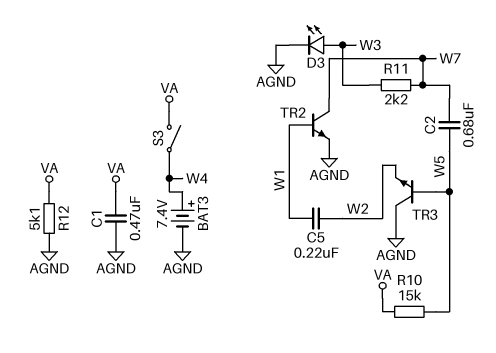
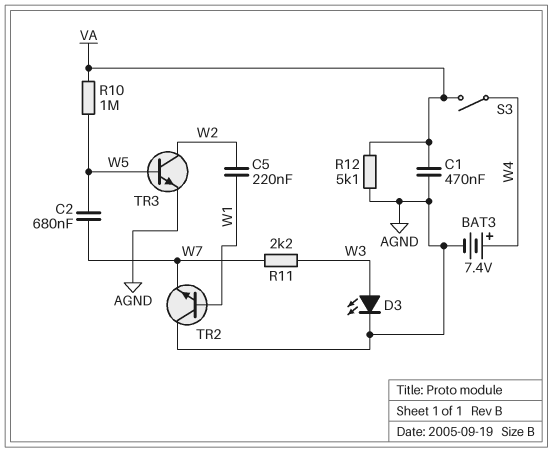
R10: 15k (VA, W5) -> 1M (VA, W5)
TR2: NPN (B W1, C W7, E AGND) -> NPN (B W1, C AGND, E W7)
TR3: NPN (B W5, C AGND, E W2) -> NPN (B W5, C W2, E AGND)

